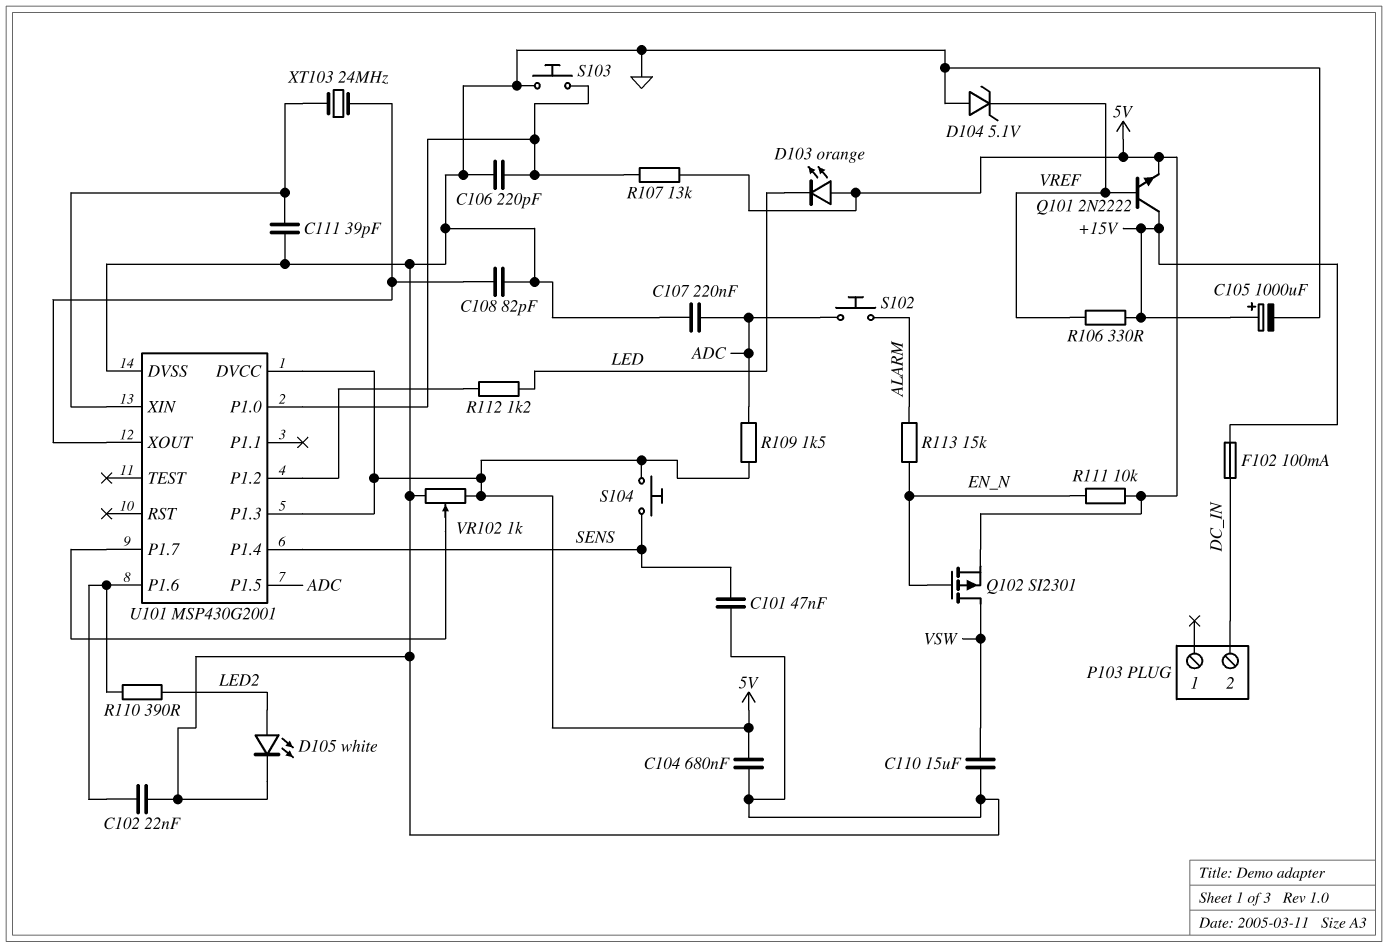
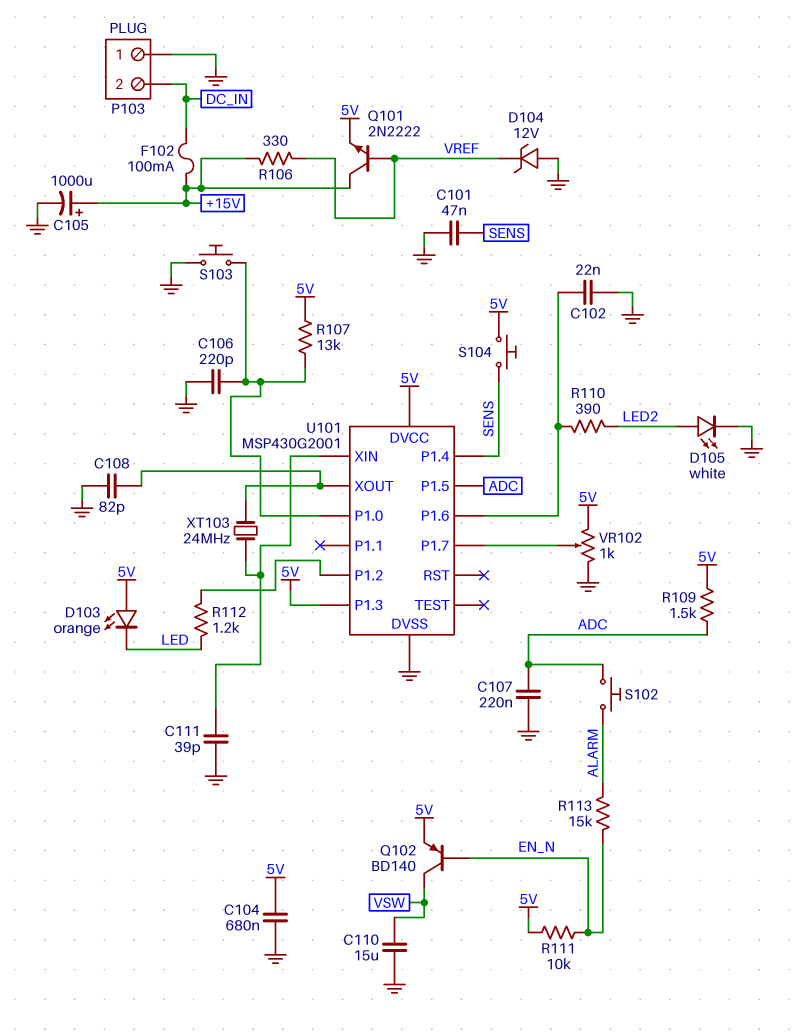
D104: zener 5.1V (A GND, K VREF) -> zener 12V (A GND, K VREF)
P103 pin 1: none -> GND
Q102: PMOS SI2301 (G EN_N, D VSW, S 5V) -> PNP BD140 (B EN_N, C VSW, E 5V)

